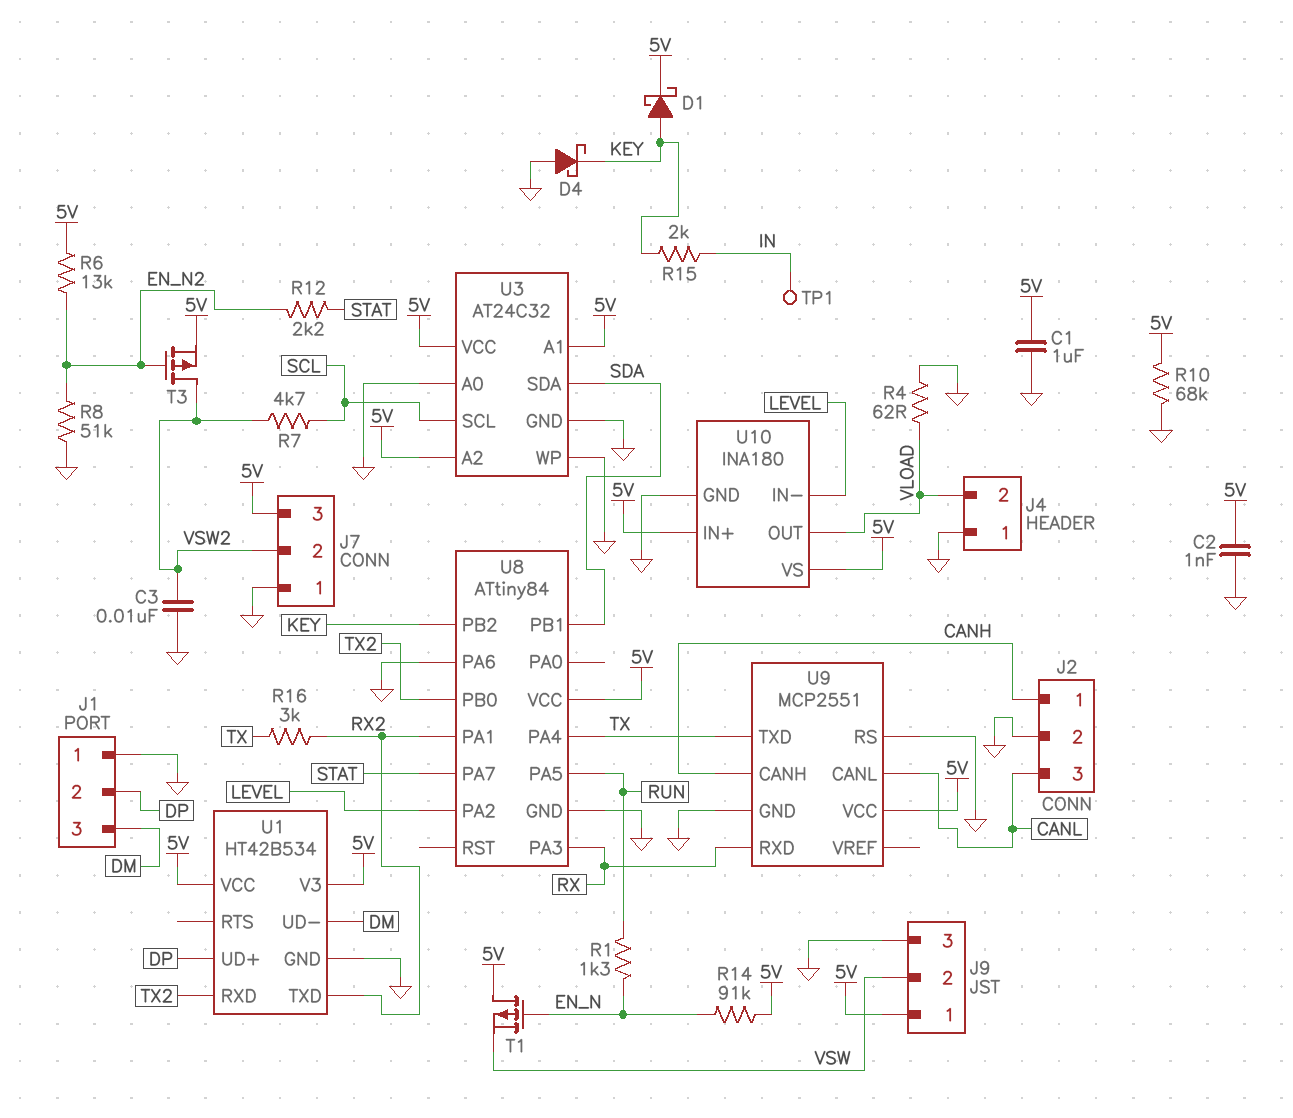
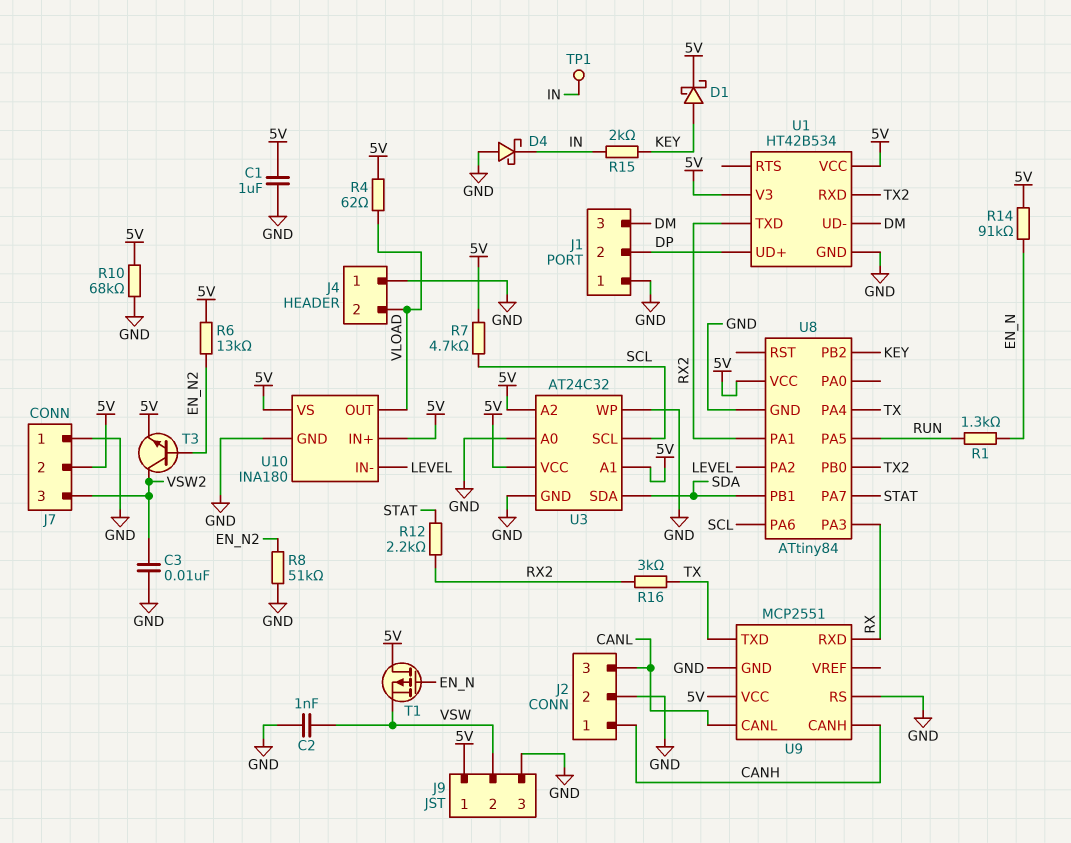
C2: 1nF (5V, GND) -> 1nF (GND, VSW)
D4: schottky (A GND, K KEY) -> schottky (A GND, K IN)
J7 pin 2: VSW2 -> 5V
J7 pin 3: 5V -> VSW2
R4: 62 (GND, VLOAD) -> 62 (5V, VLOAD)
R7: 4.7k (SCL, VSW2) -> 4.7k (5V, SCL)
R12: 2.2k (EN_N2, STAT) -> 2.2k (RX2, STAT)
T3: PMOS (G EN_N2, D VSW2, S 5V) -> NPN (B EN_N2, C VSW2, E 5V)
U8 pin PA6: GND -> SCL

